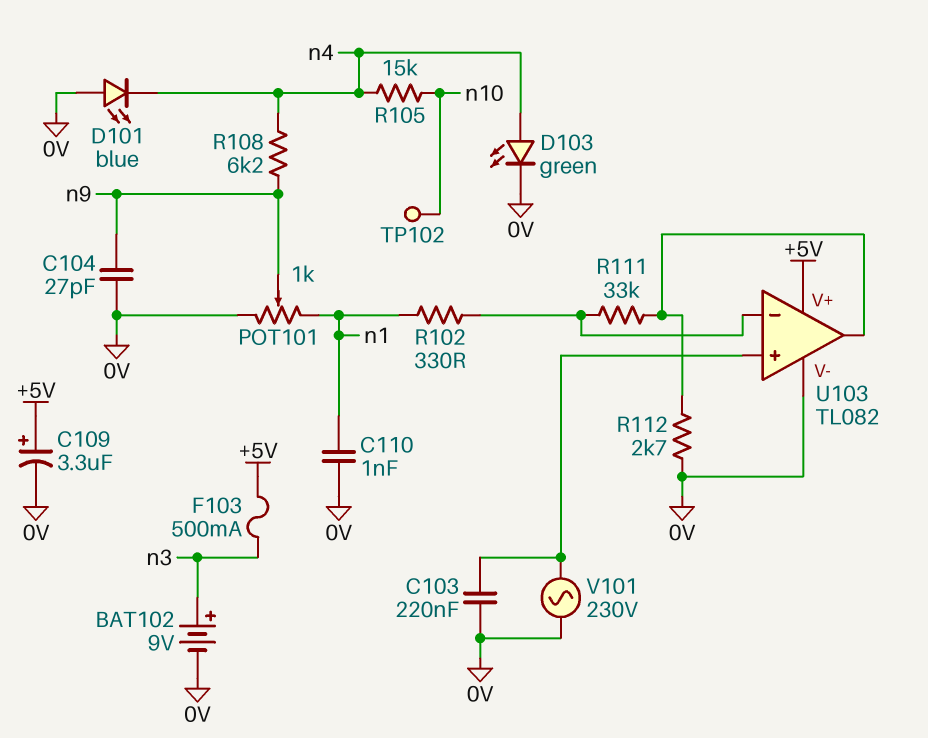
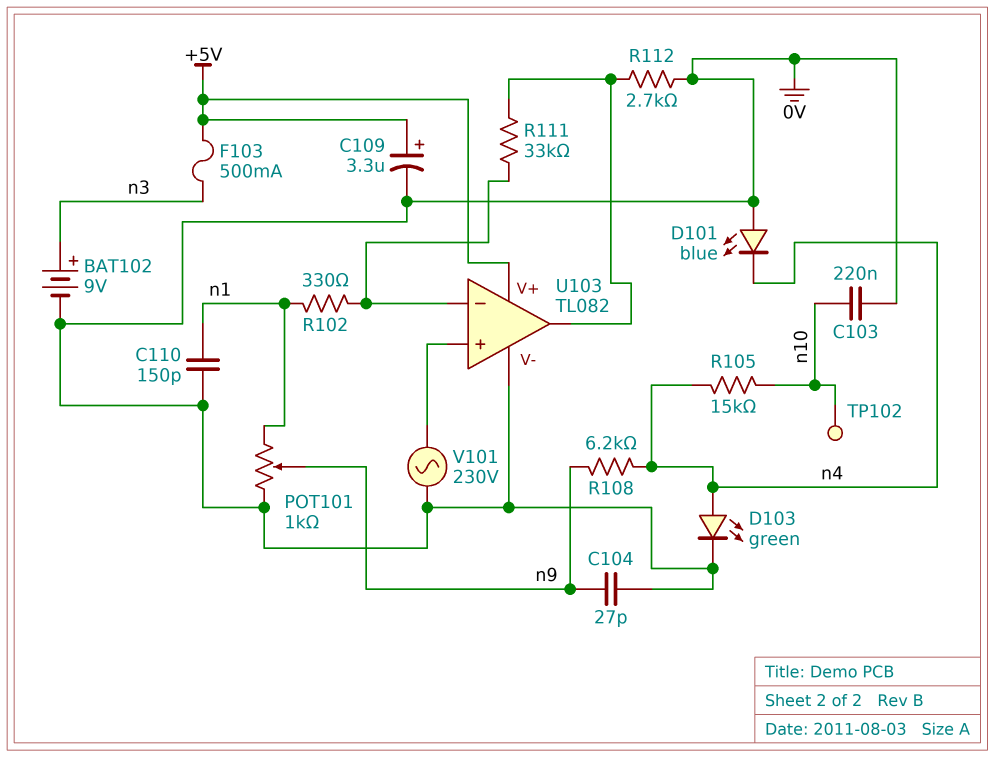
C103: 220nF (0V, U103/in+) -> 220nF (0V, n10)
C110: 1nF (0V, n1) -> 150pF (0V, n1)

